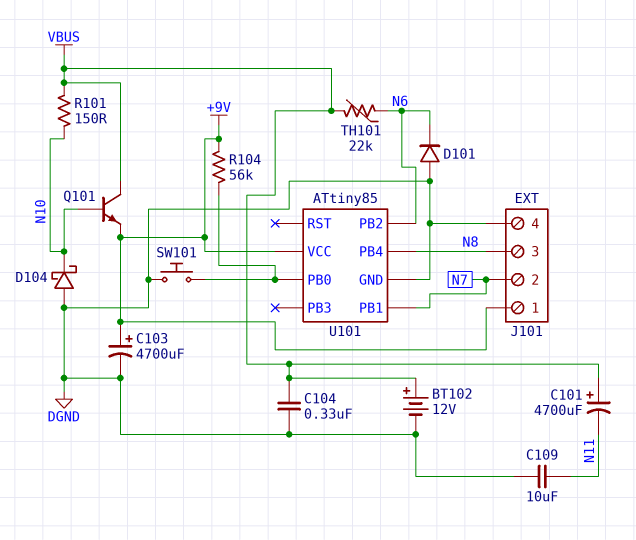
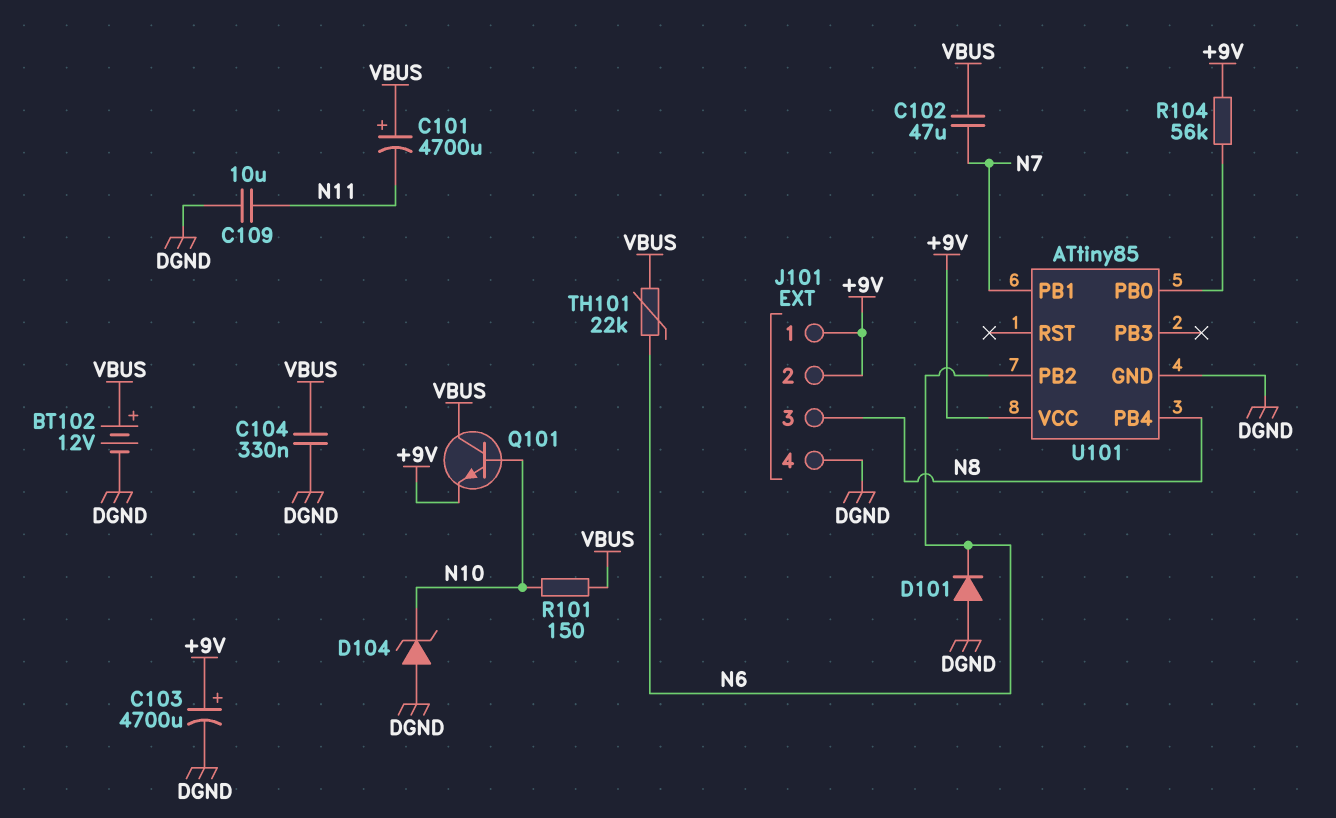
C102: none -> 47uF (N7, VBUS)
D104: schottky (A DGND, K N10) -> zener (A DGND, K N10)
J101 pin 2: N7 -> +9V
SW101: button (DGND, U101/PB0) -> none

